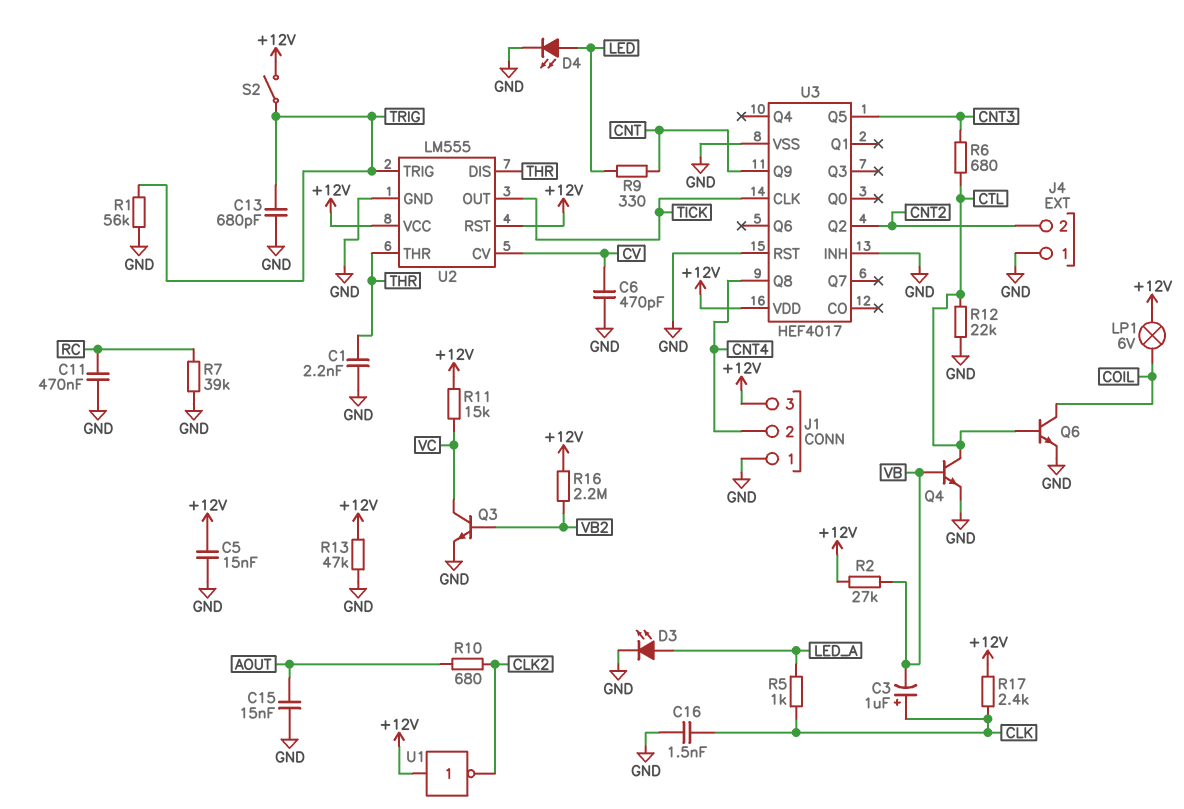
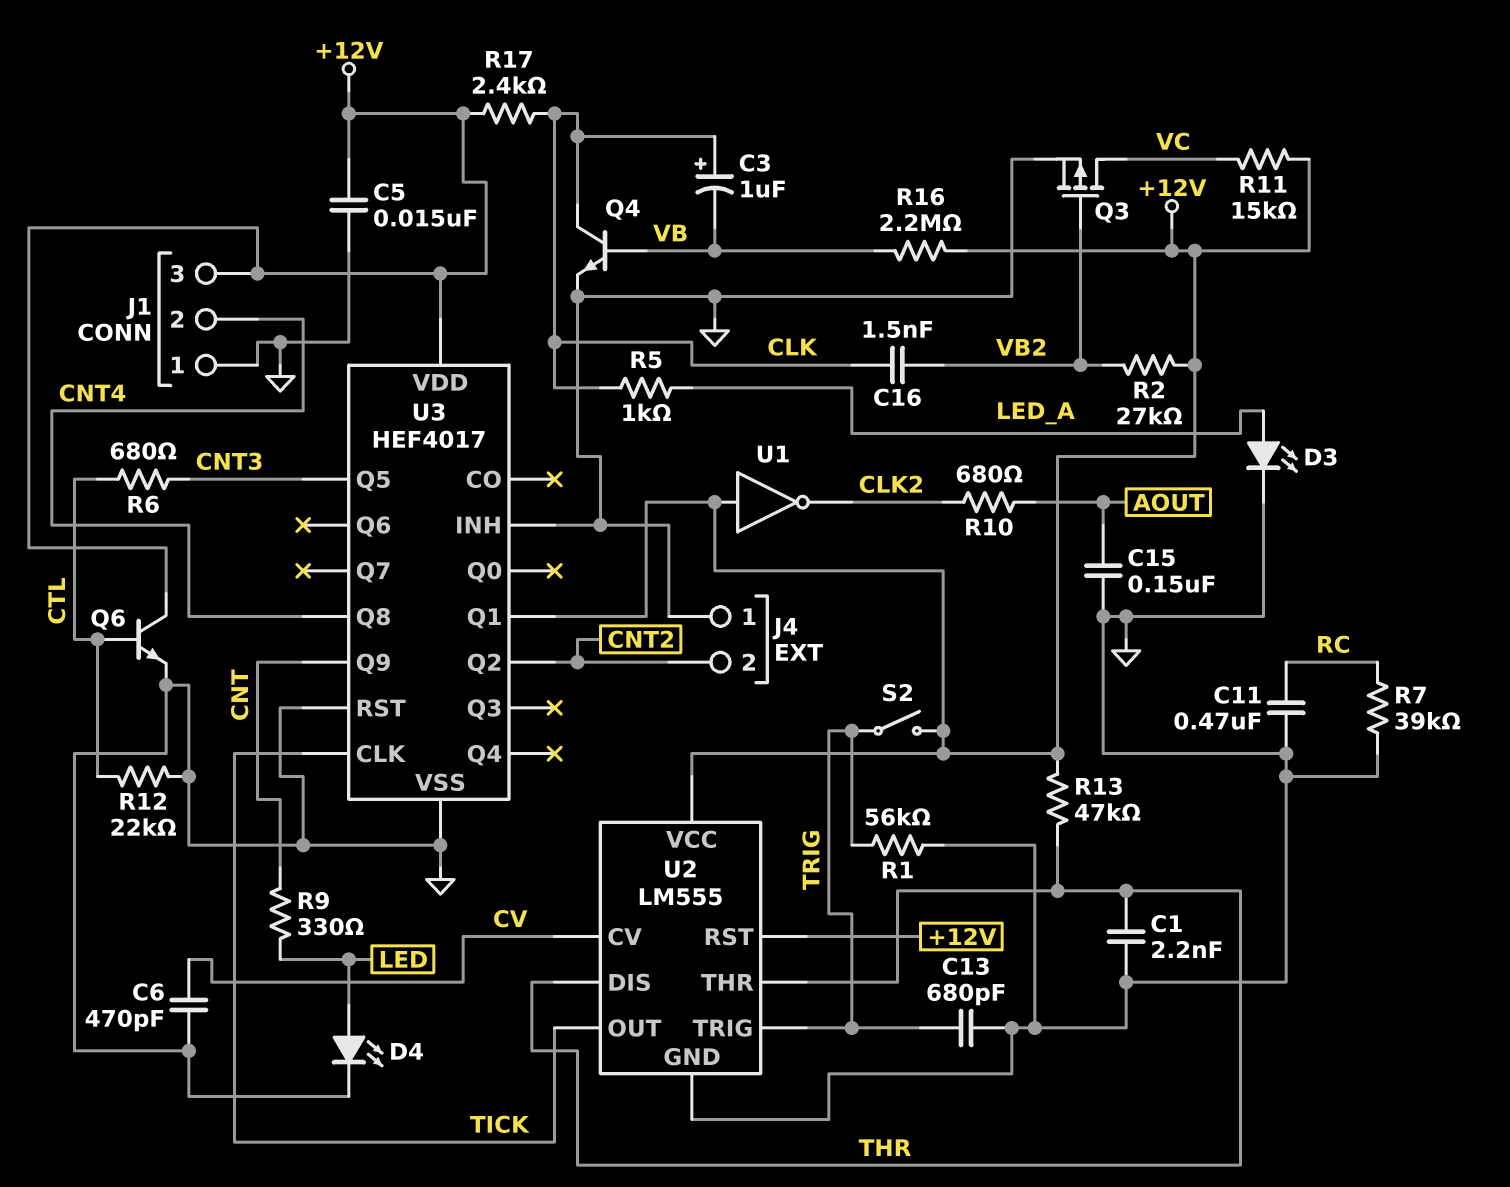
C15: 15nF (AOUT, GND) -> 150nF (AOUT, GND)
C16: 1.5nF (CLK, GND) -> 1.5nF (CLK, VB2)
LP1: lamp 6V (+12V, COIL) -> none
Q3: NPN (B VB2, C VC, E GND) -> PMOS (G VB2, D VC, S GND)
Q4: NPN (B VB, C CTL, E GND) -> NPN (B VB, C CLK, E GND)
Q6: NPN (B CTL, C COIL, E GND) -> NPN (B CTL, C +12V, E GND)
R2: 27k (+12V, VB) -> 27k (+12V, VB2)
R13: 47k (+12V, GND) -> 47k (+12V, THR)
R16: 2.2M (+12V, VB2) -> 2.2M (+12V, VB)
U3 pin Q1: none -> +12V

